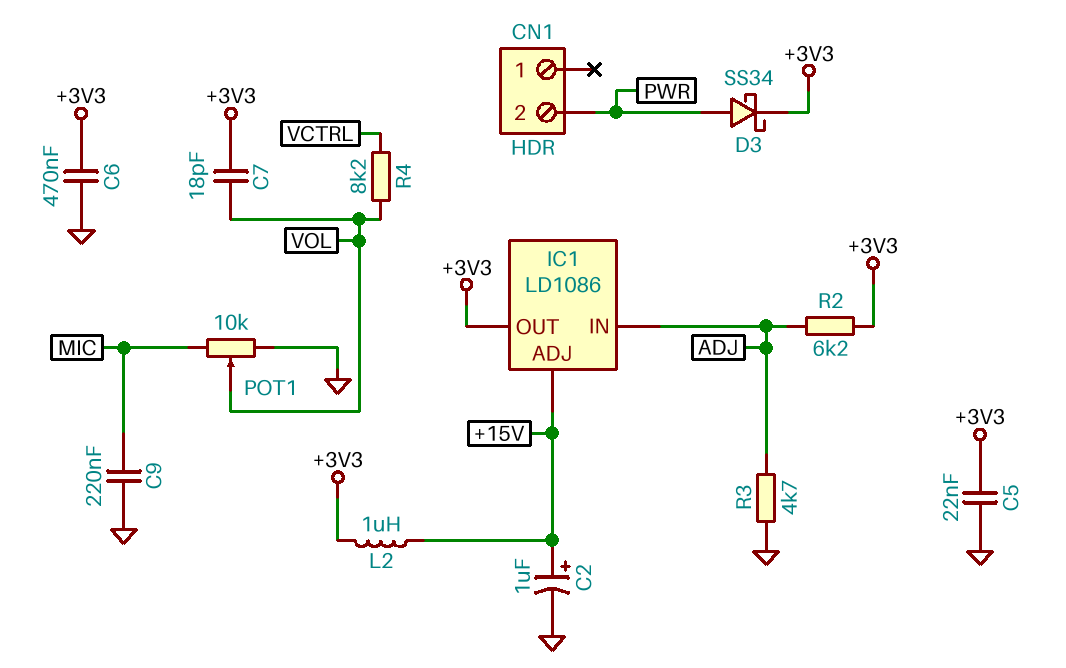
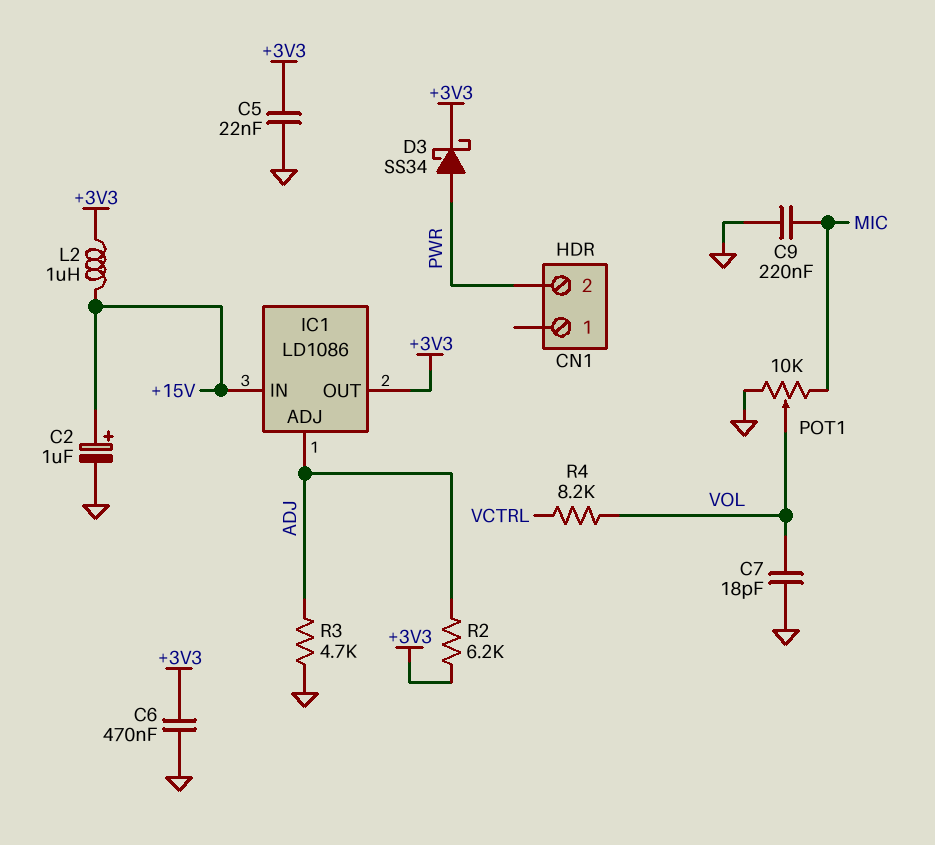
C7: 18pF (+3V3, VOL) -> 18pF (GND, VOL)
IC1 pin ADJ: +15V -> ADJ
IC1 pin IN: ADJ -> +15V

